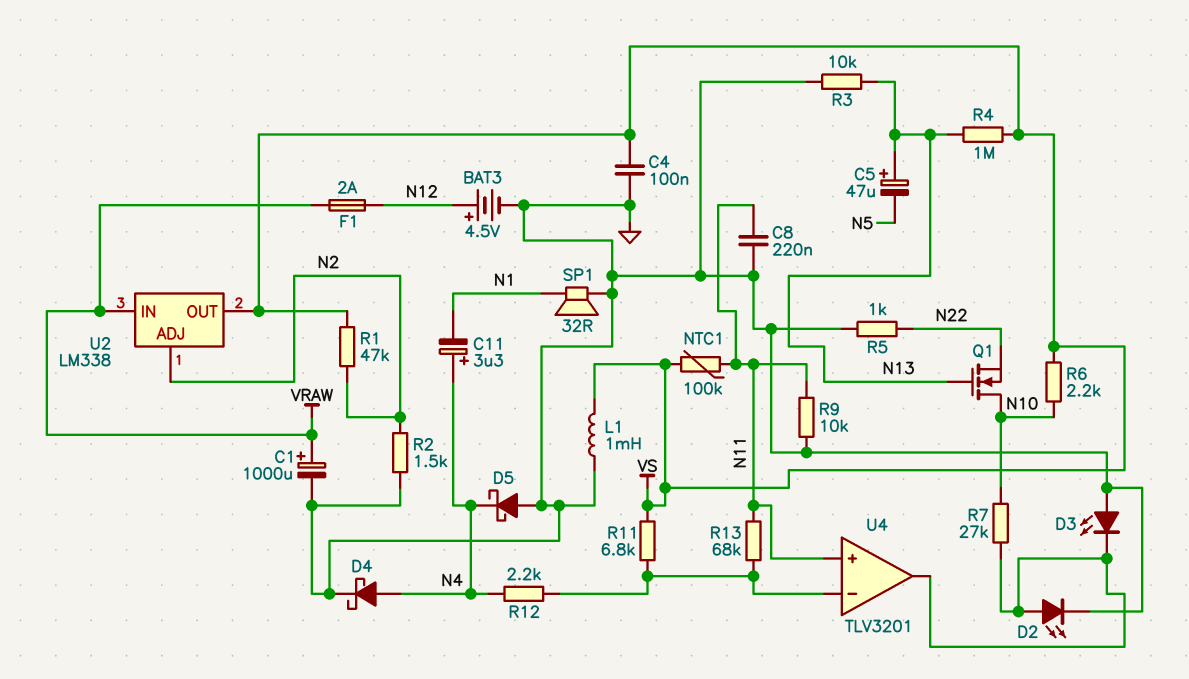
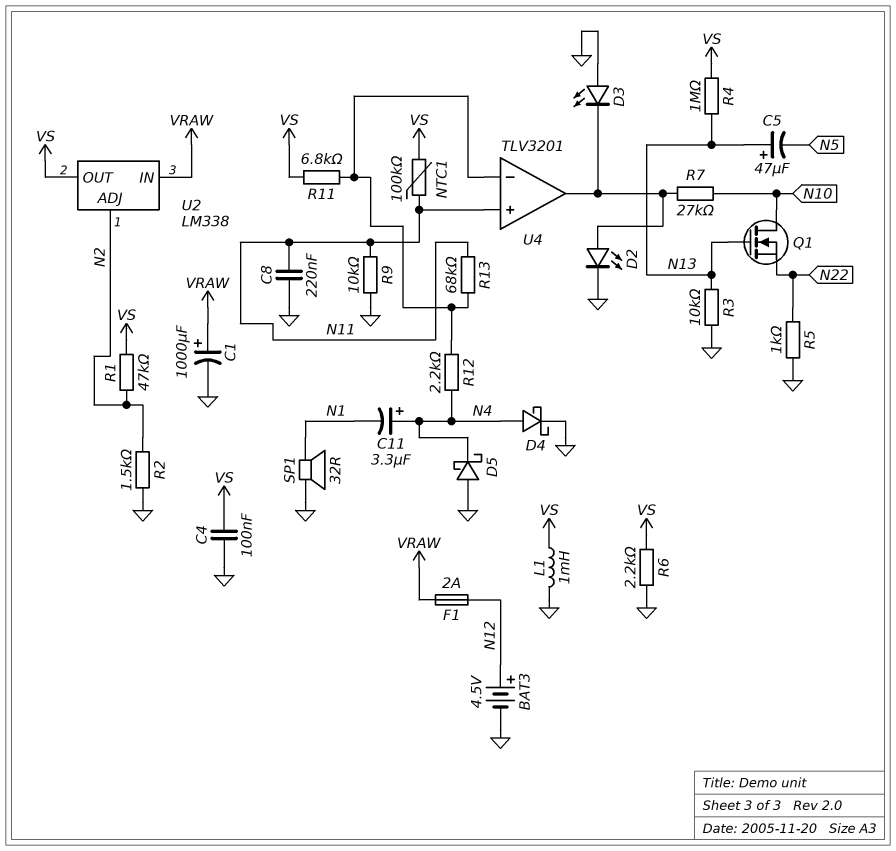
R6: 2.2k (N10, VS) -> 2.2k (GND, VS)

